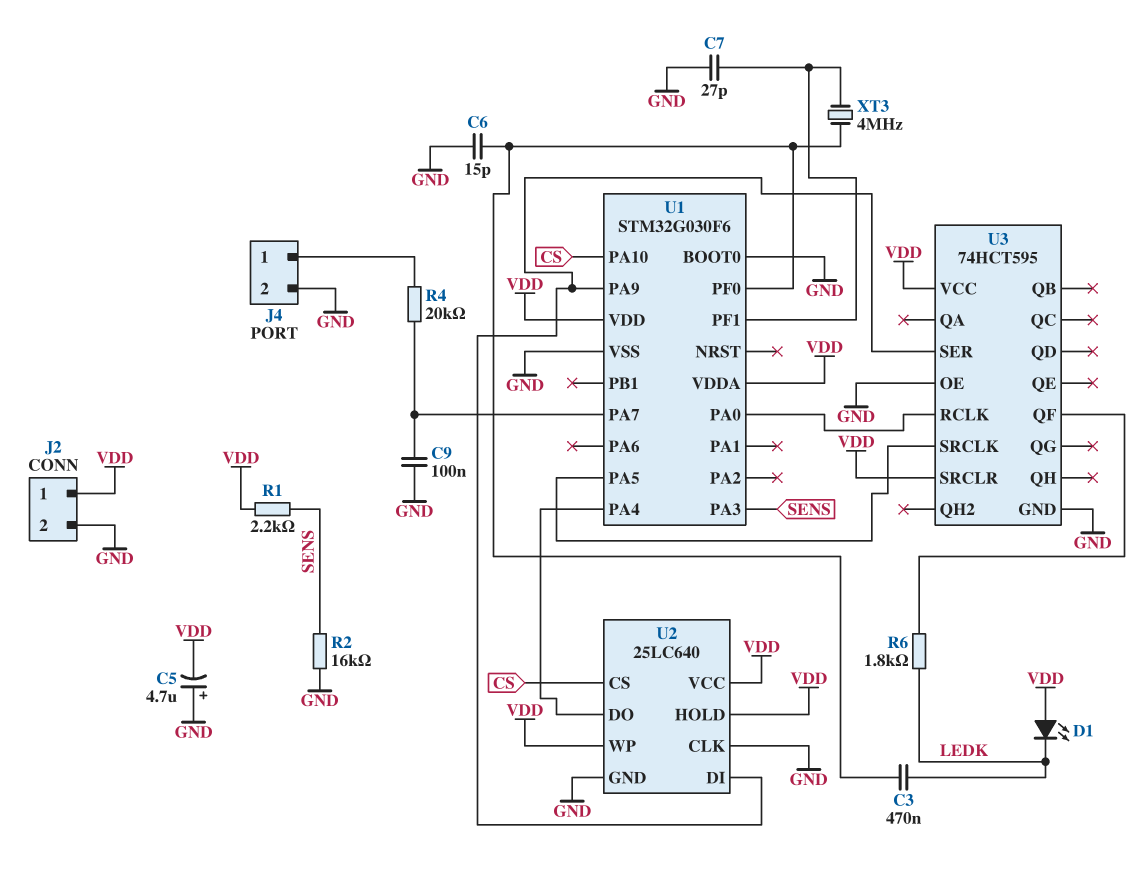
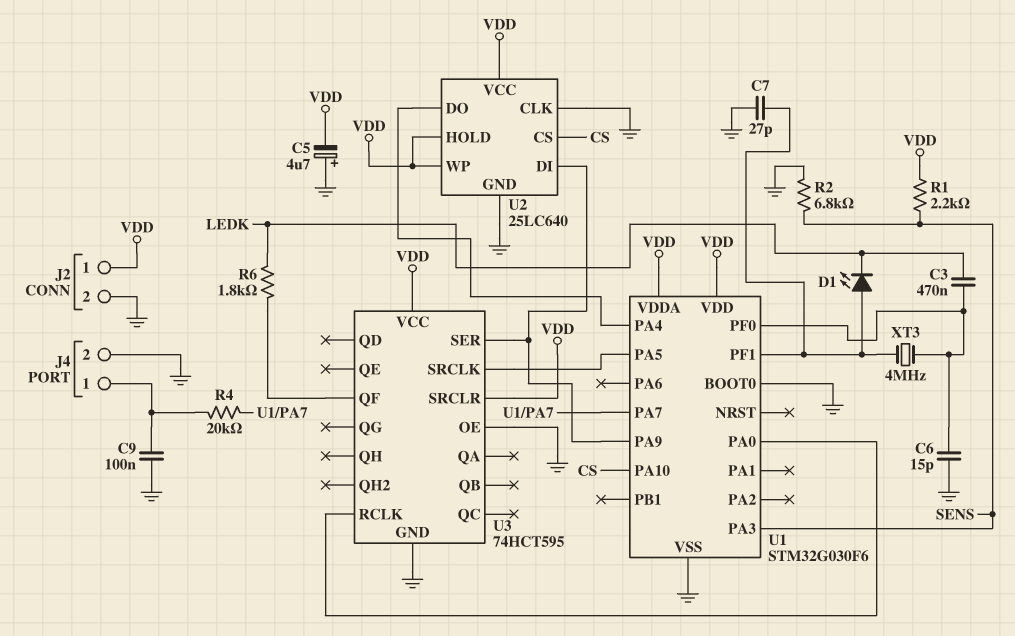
C9: 100nF (GND, U1/PA7) -> 100nF (GND, J4/1)
D1: LED (A VDD, K LEDK) -> LED (A U1/PF1, K LEDK)
R2: 16k (GND, SENS) -> 6.8k (GND, SENS)

